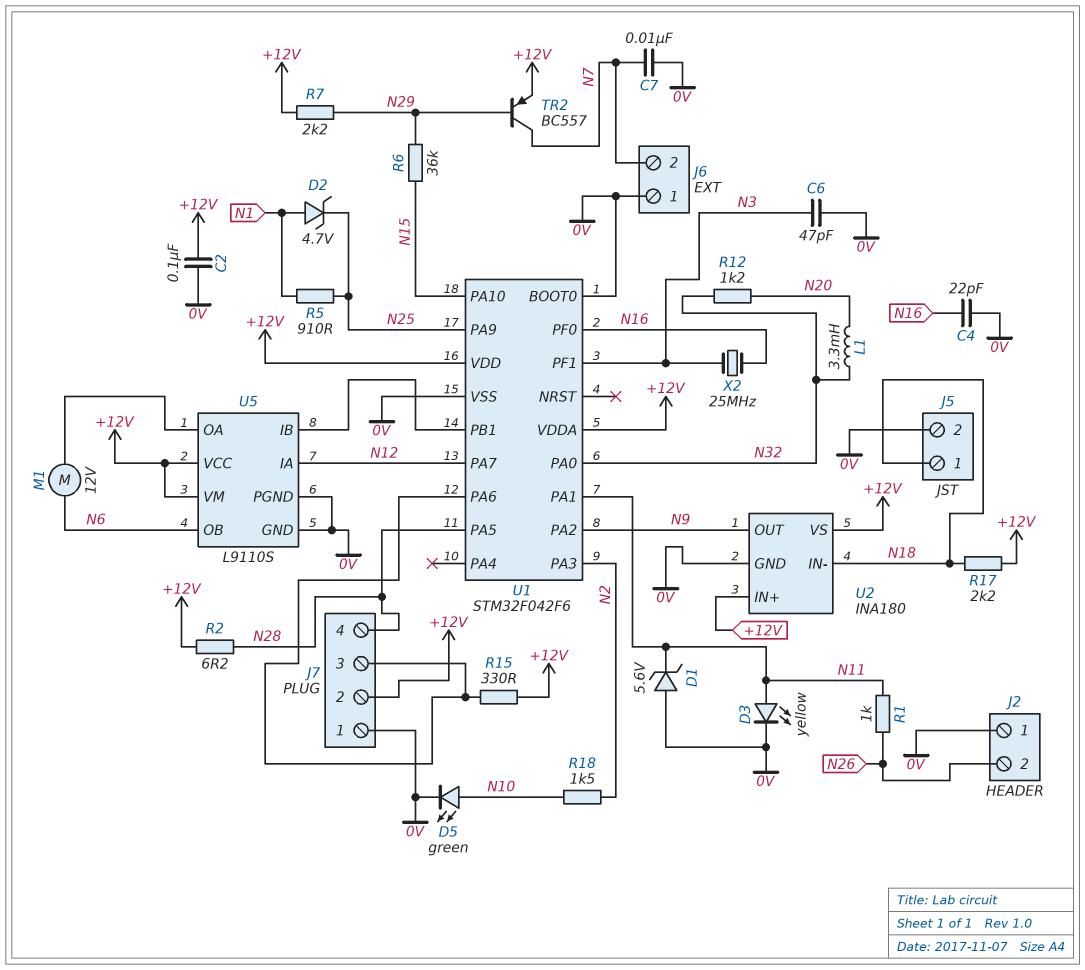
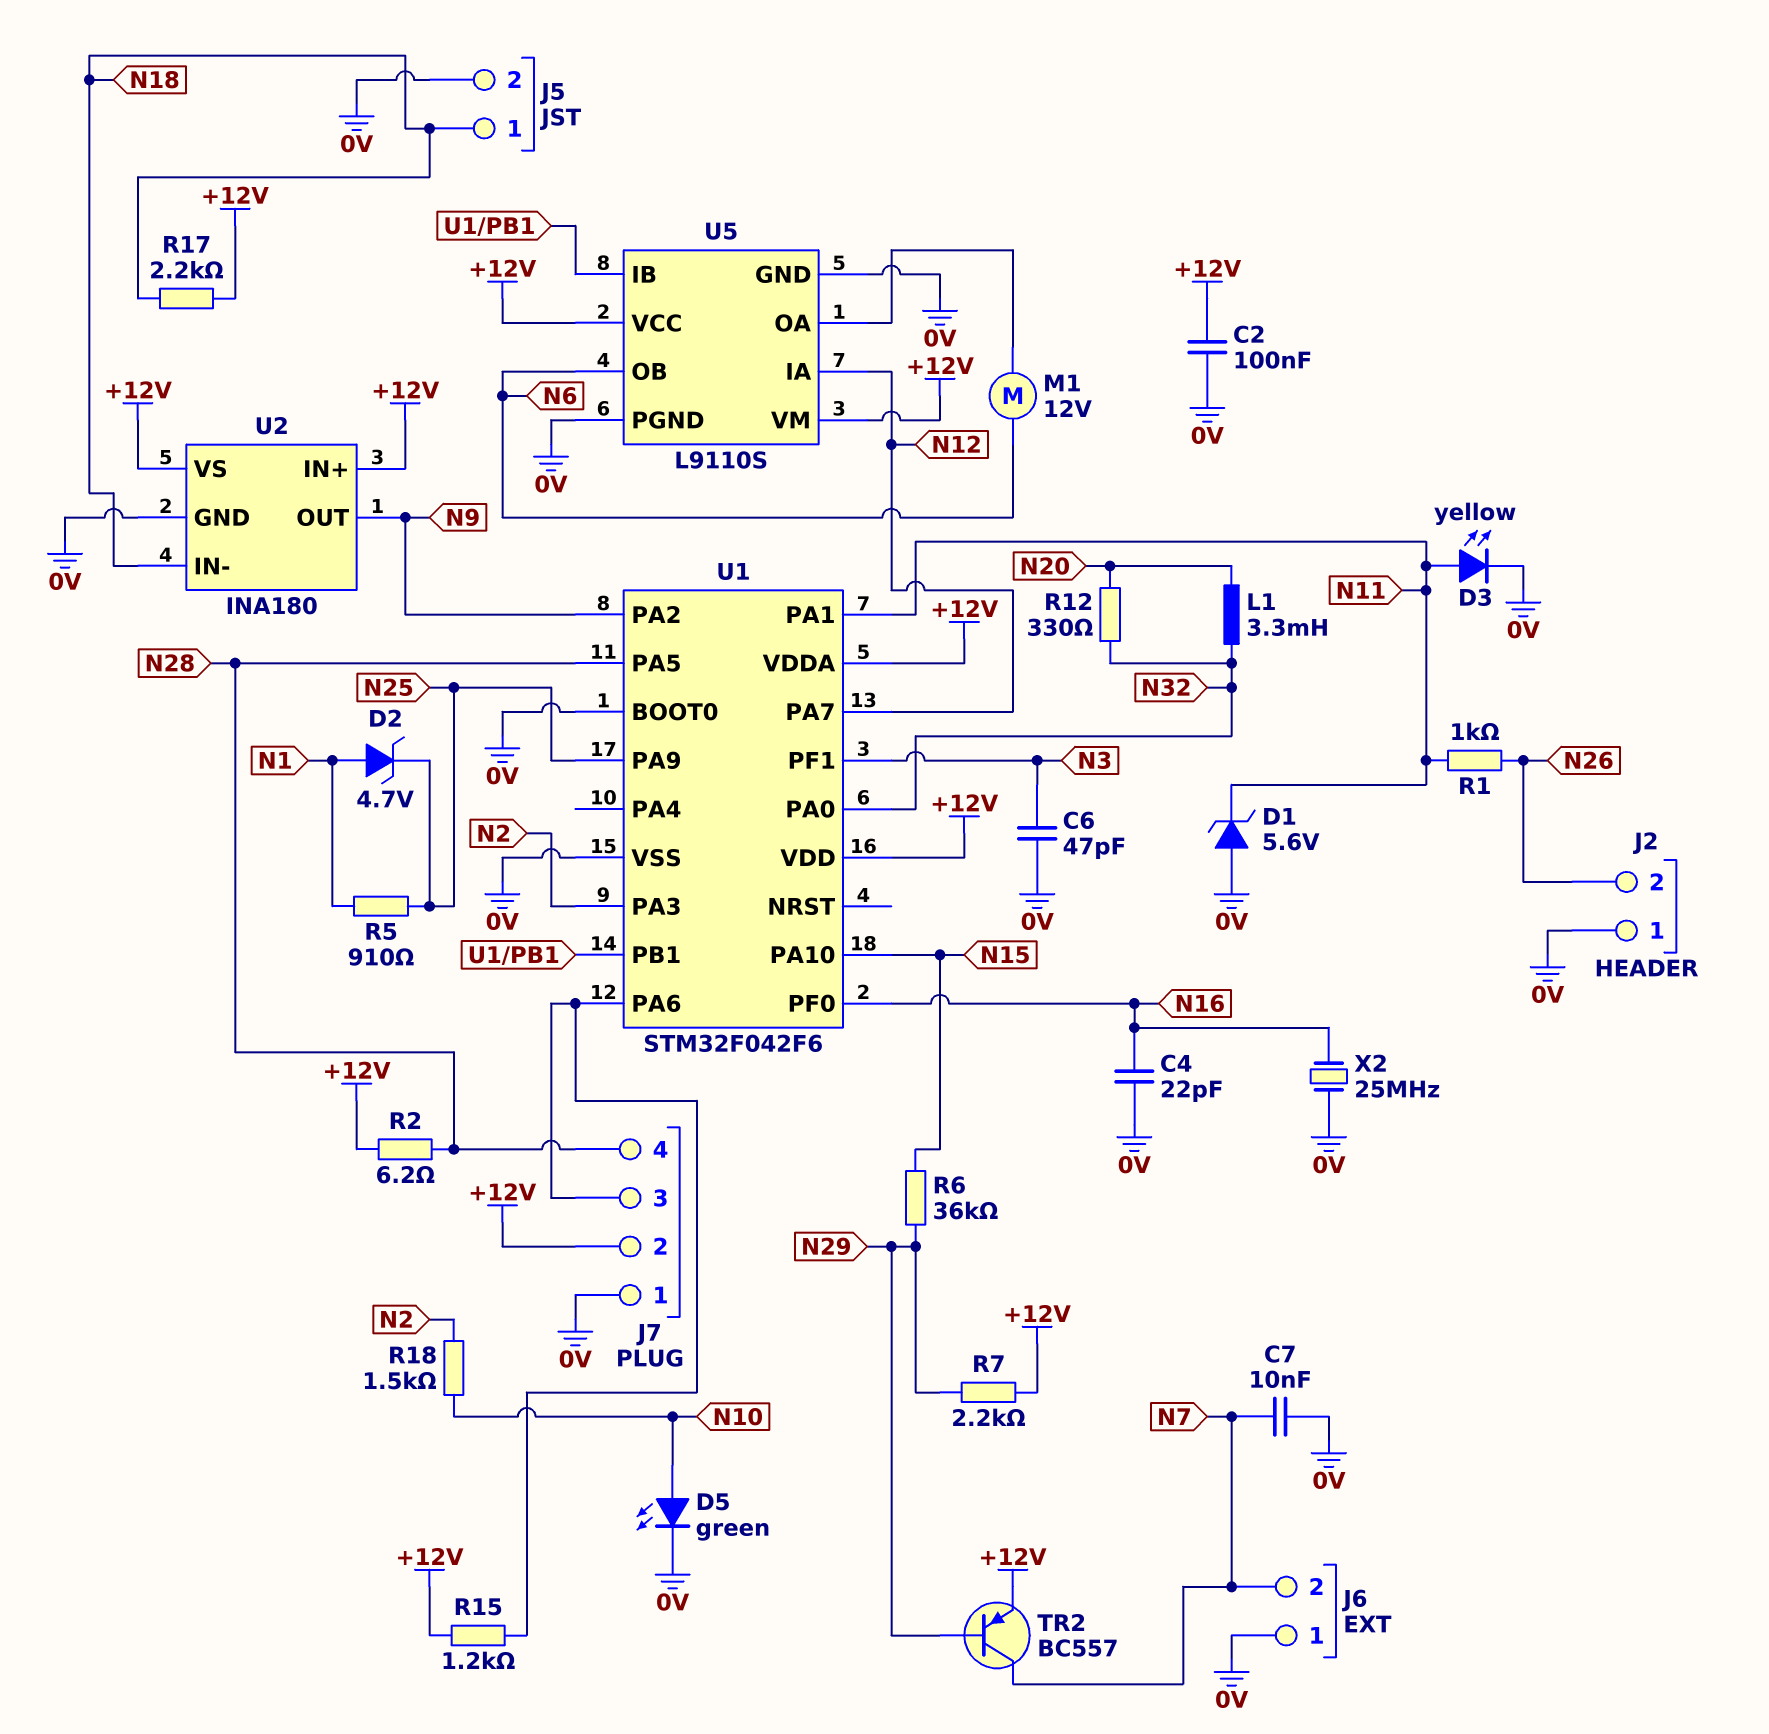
R12: 1.2k (N20, N32) -> 330 (N20, N32)
R15: 330 (+12V, J7/3) -> 1.2k (+12V, J7/3)
X2: 25MHz (N3, N16) -> 25MHz (0V, N16)

